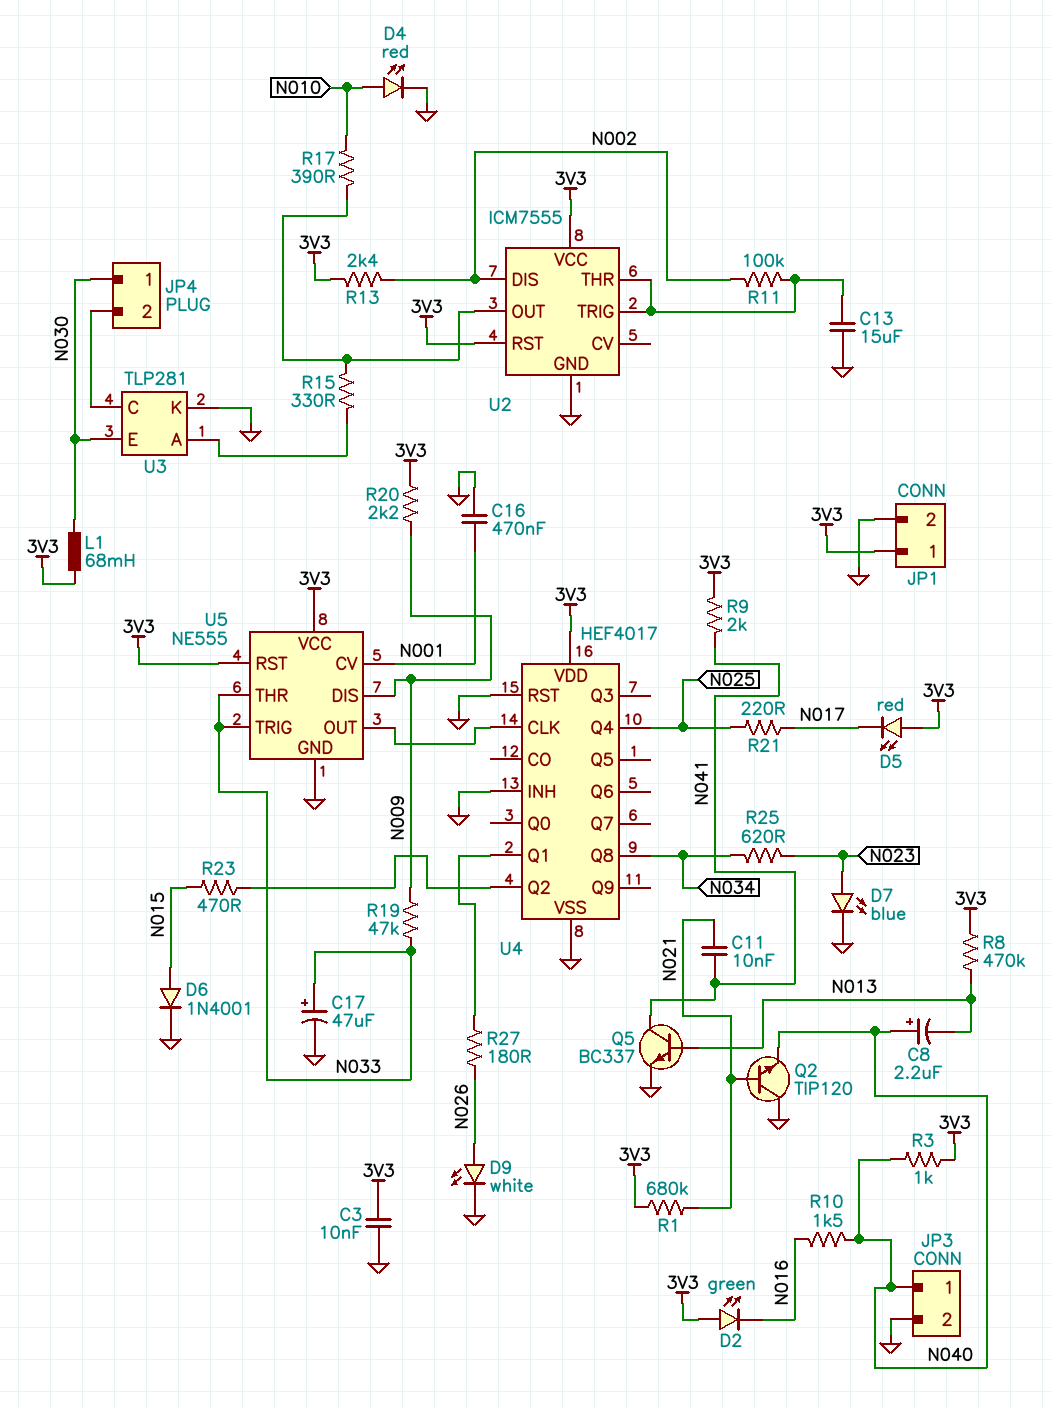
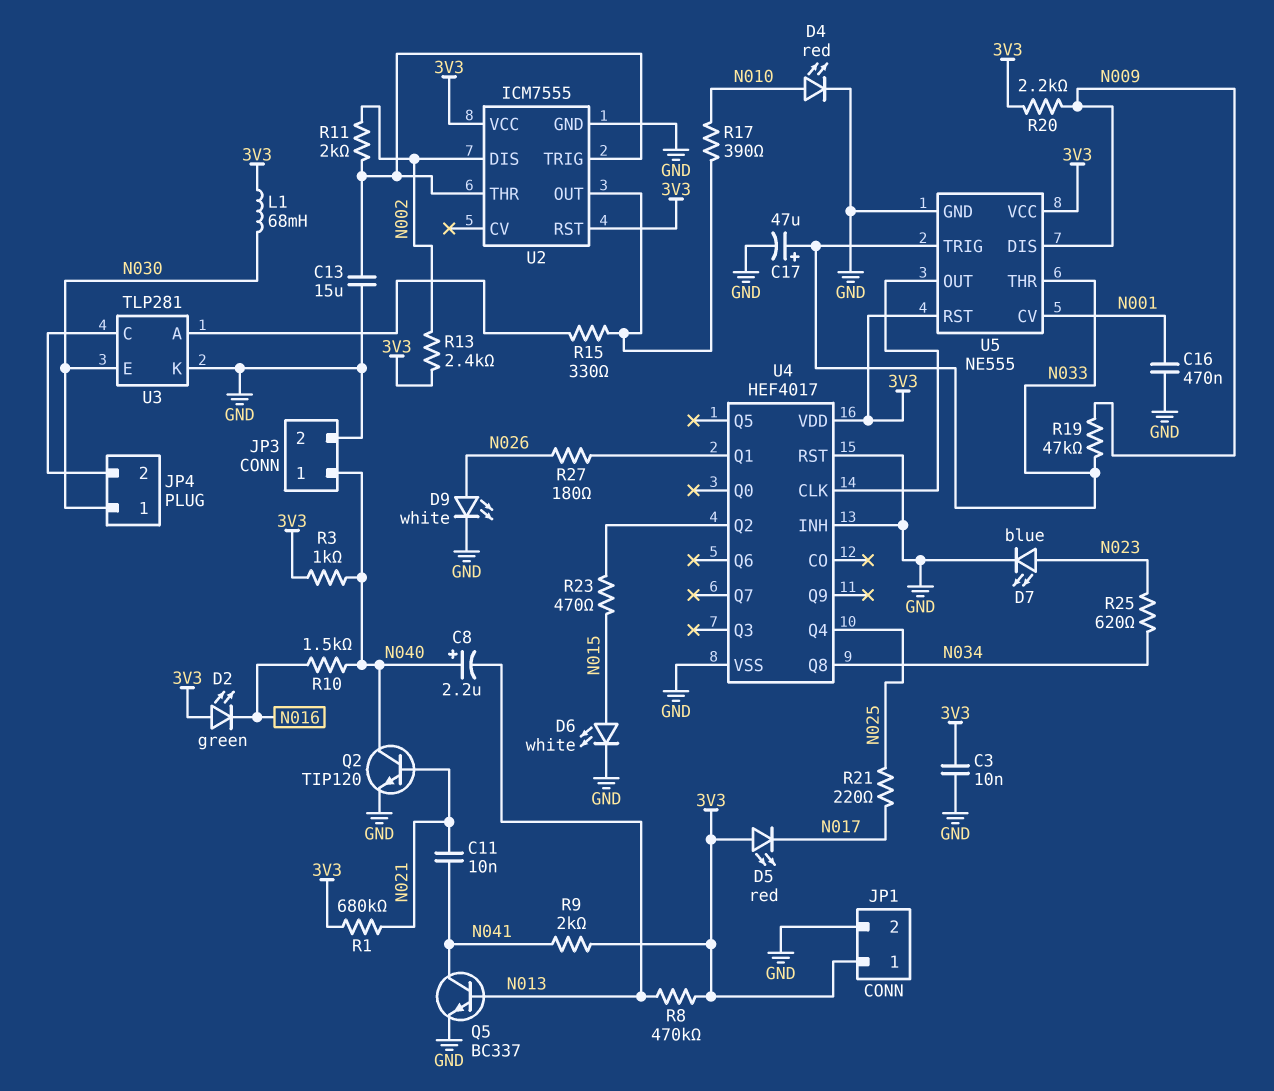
D6: diode 1N4001 (A N015, K GND) -> LED white (A N015, K GND)
Q2: NPN TIP120 (B N021, C GND, E N040) -> NPN TIP120 (B N021, C N040, E GND)
R11: 100k (N002, U2/THR) -> 2k (N002, U2/THR)

